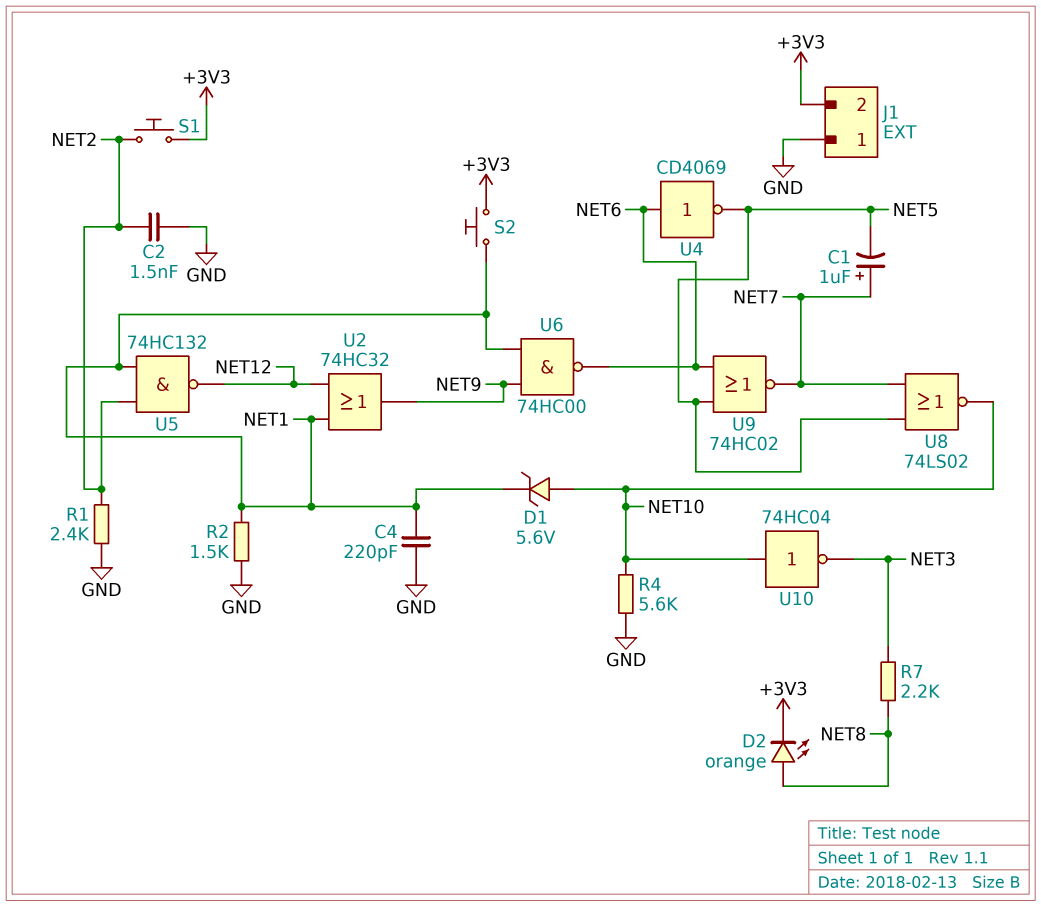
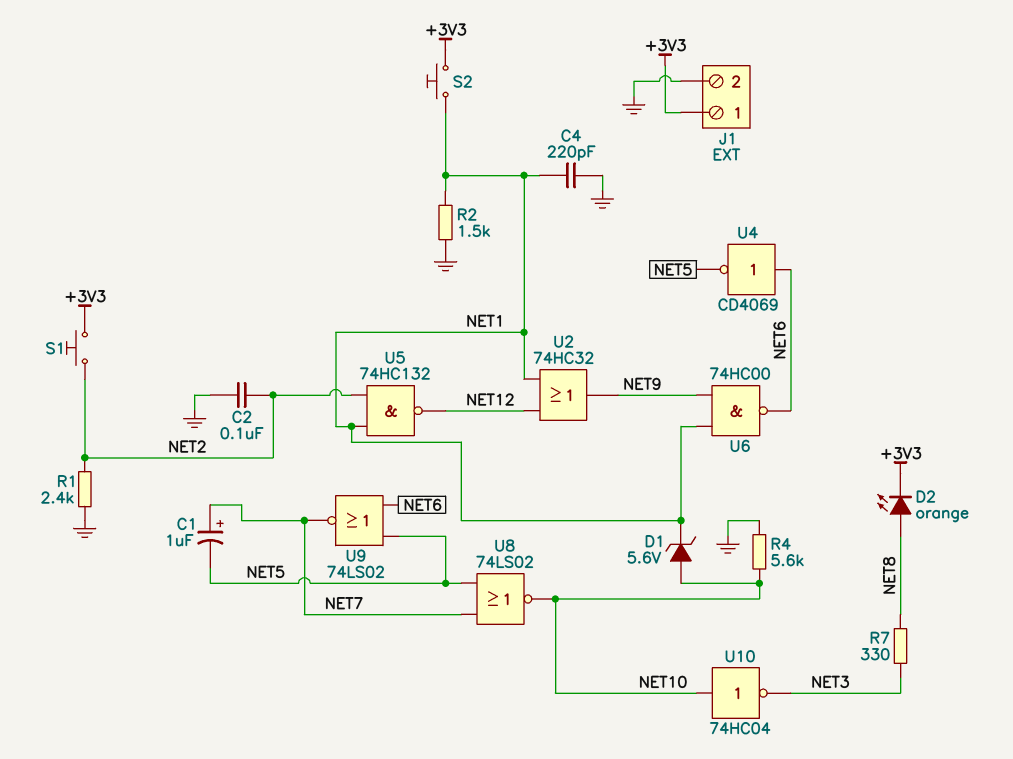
C2: 1.5nF (GND, NET2) -> 100nF (GND, NET2)
J1 pin 1: GND -> +3V3
J1 pin 2: +3V3 -> GND
R7: 2.2k (NET3, NET8) -> 330 (NET3, NET8)
U9: NOR 74HC02 (in NET5, in NET6, out NET7) -> NOR 74LS02 (in NET5, in NET6, out NET7)

